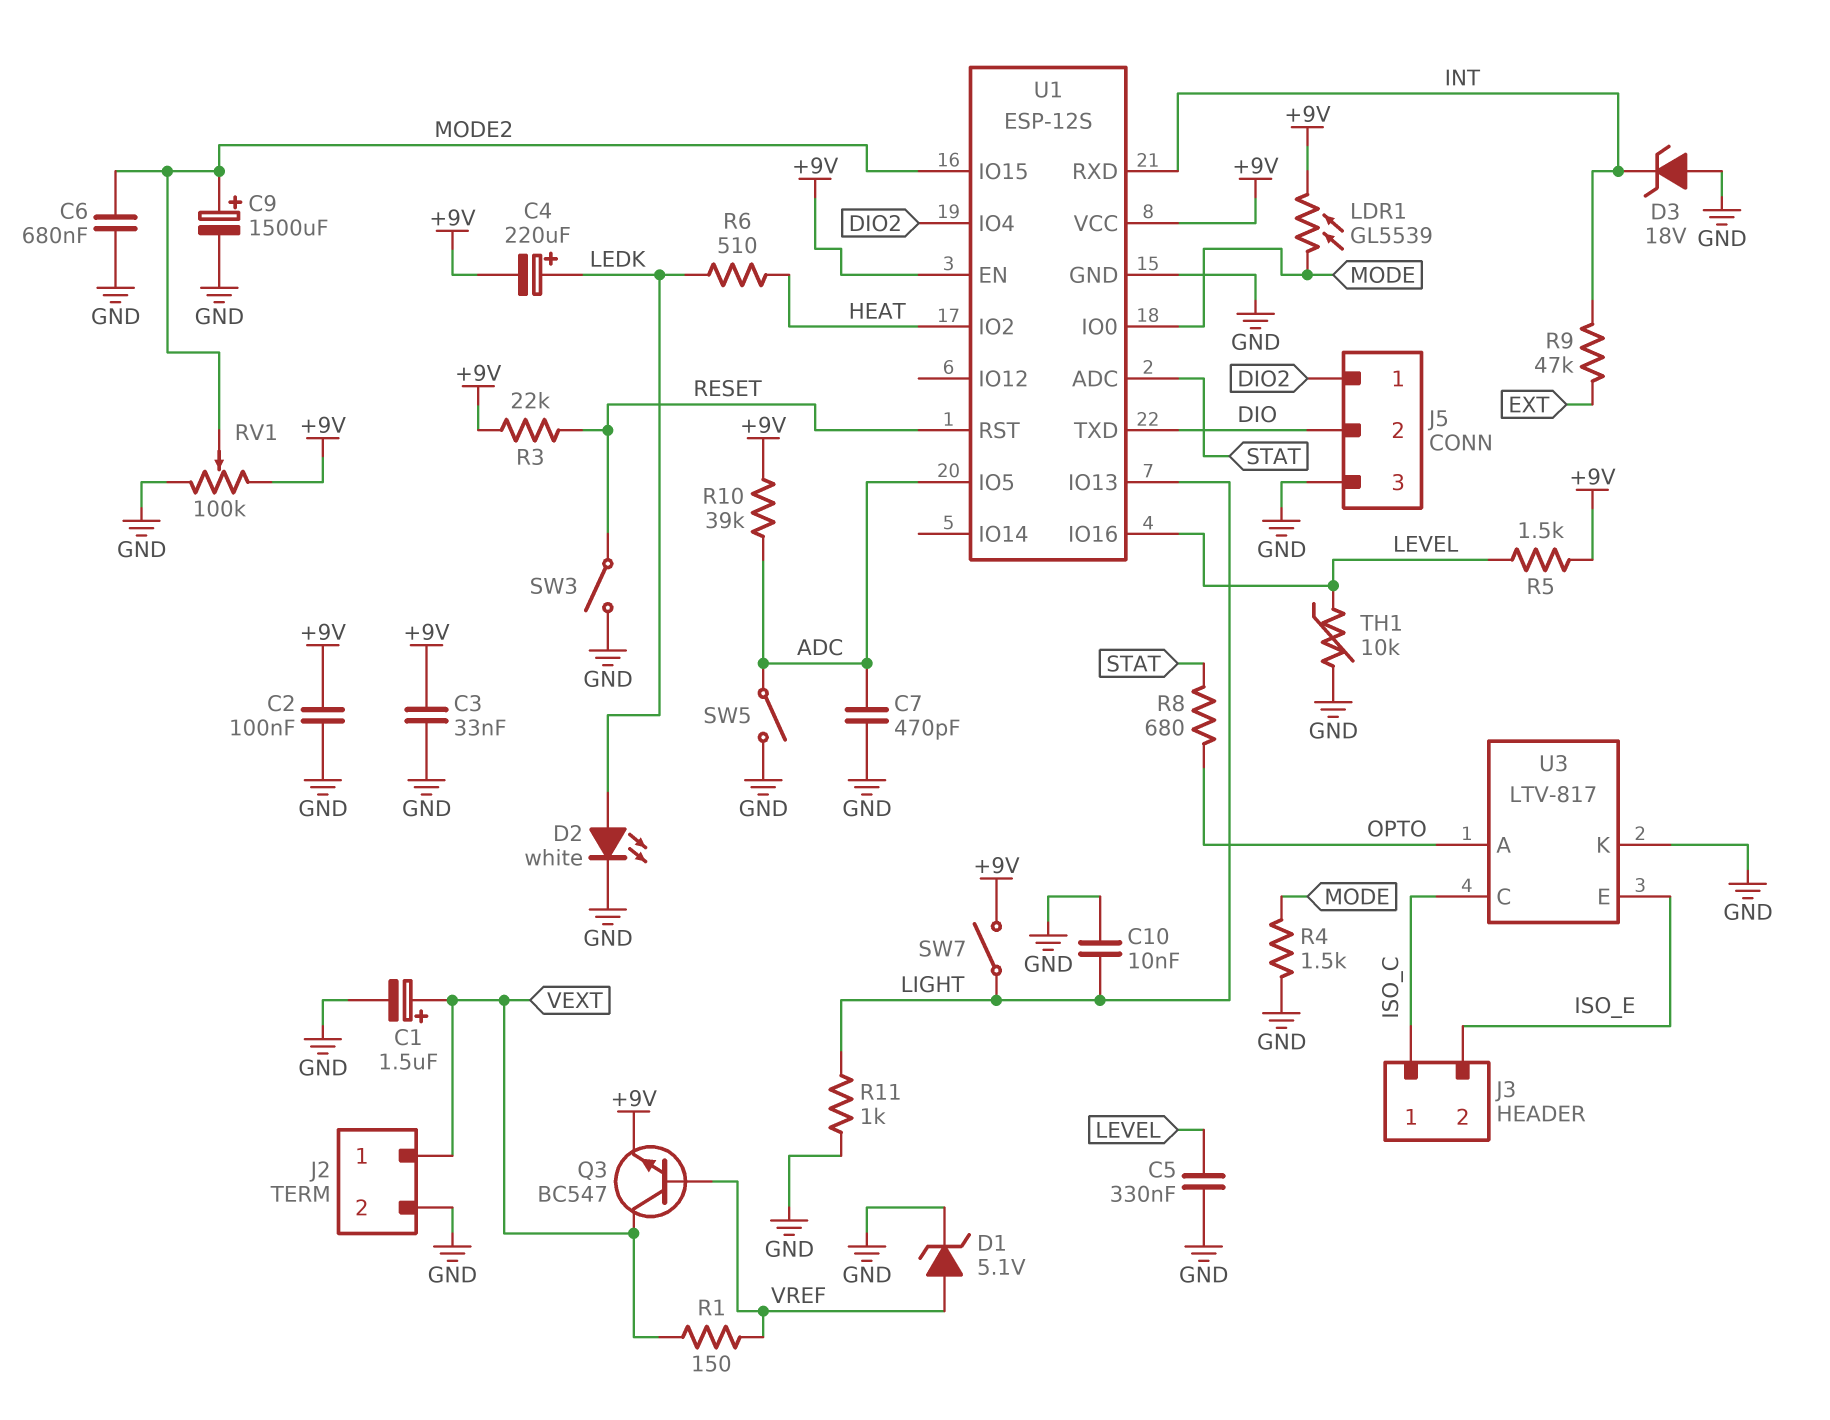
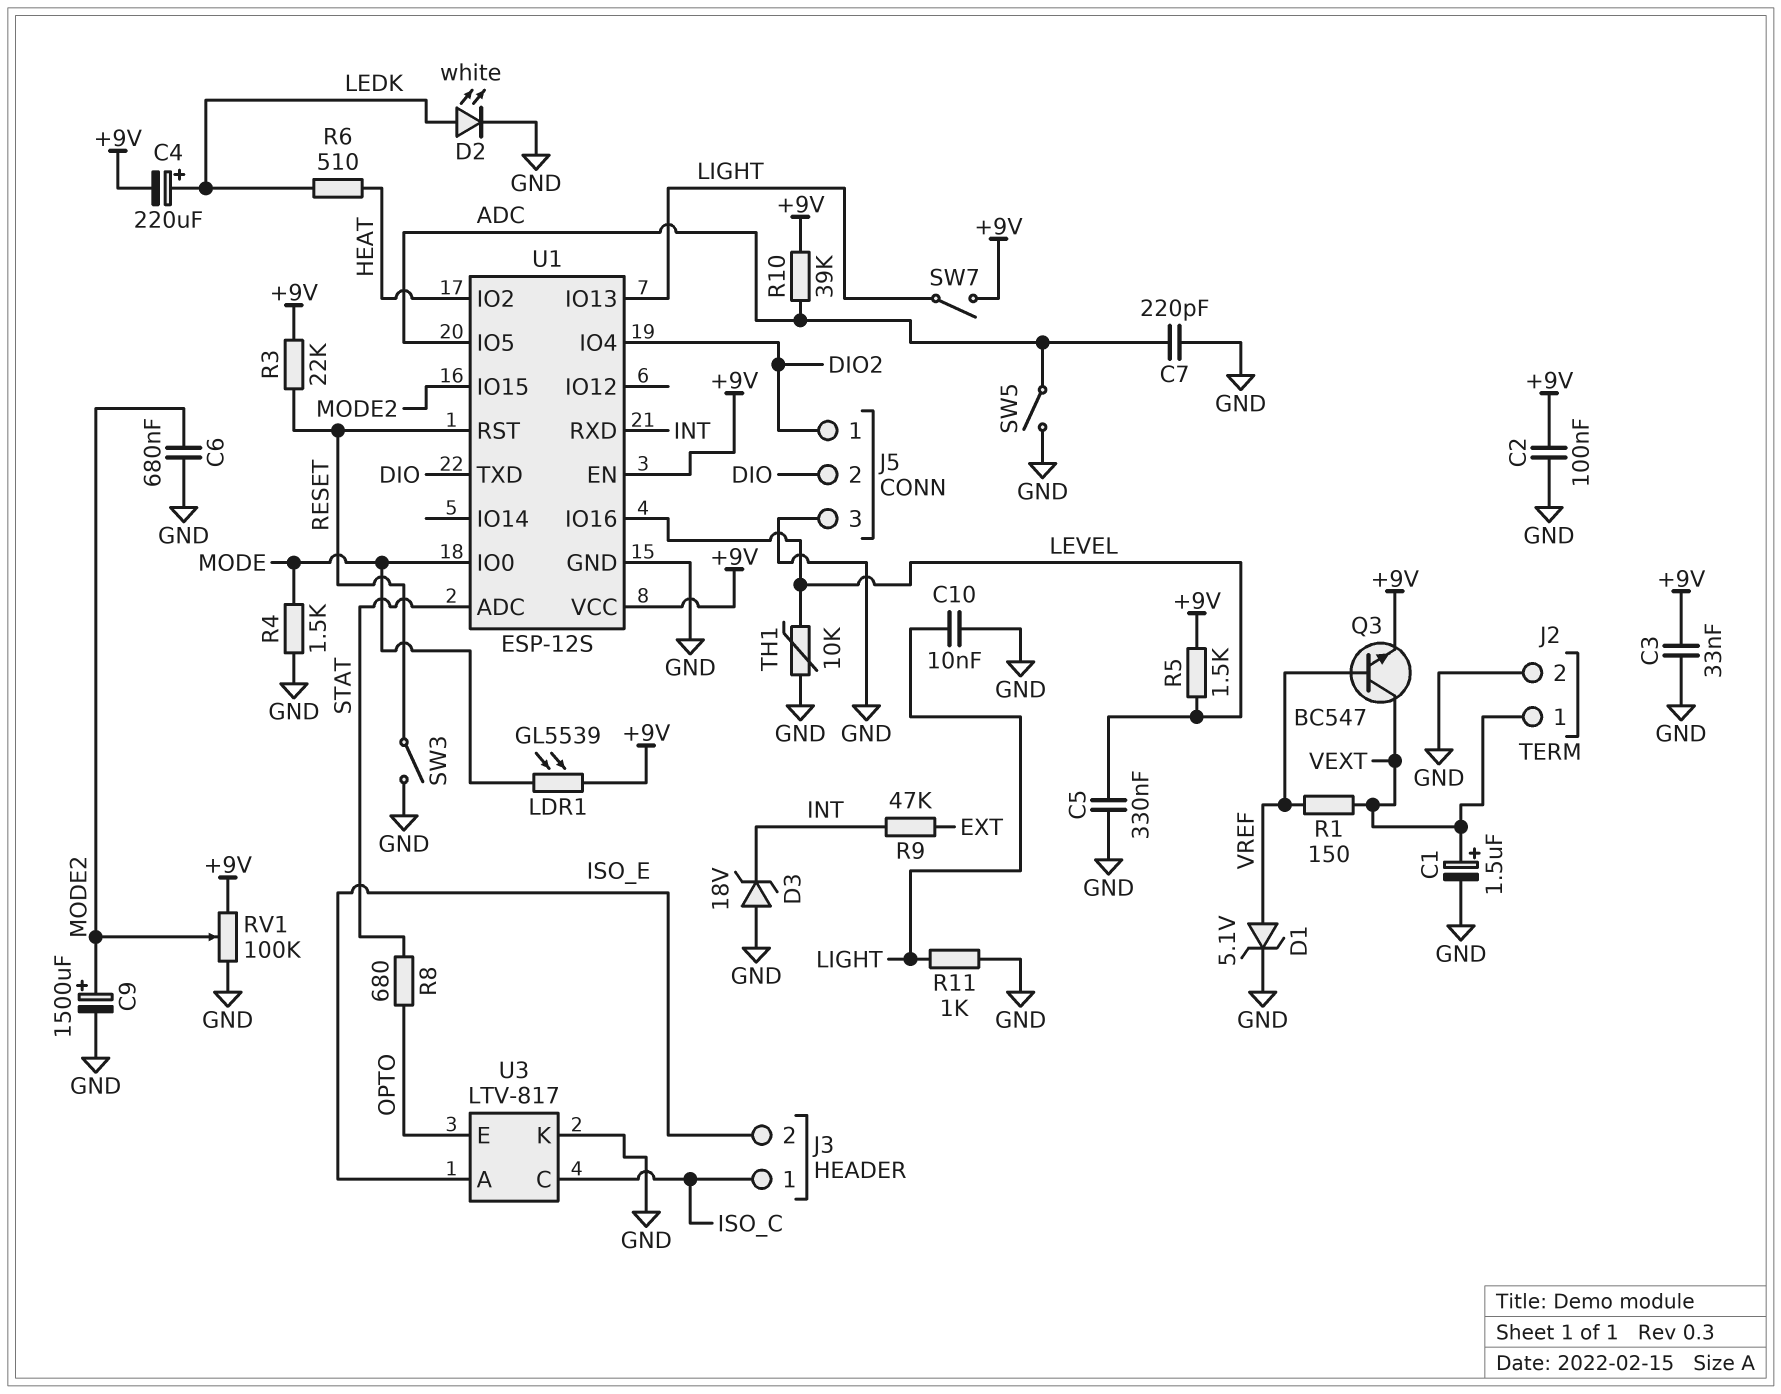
C7: 470pF (ADC, GND) -> 220pF (ADC, GND)
U3 pin A: OPTO -> ISO_E
U3 pin E: ISO_E -> OPTO

